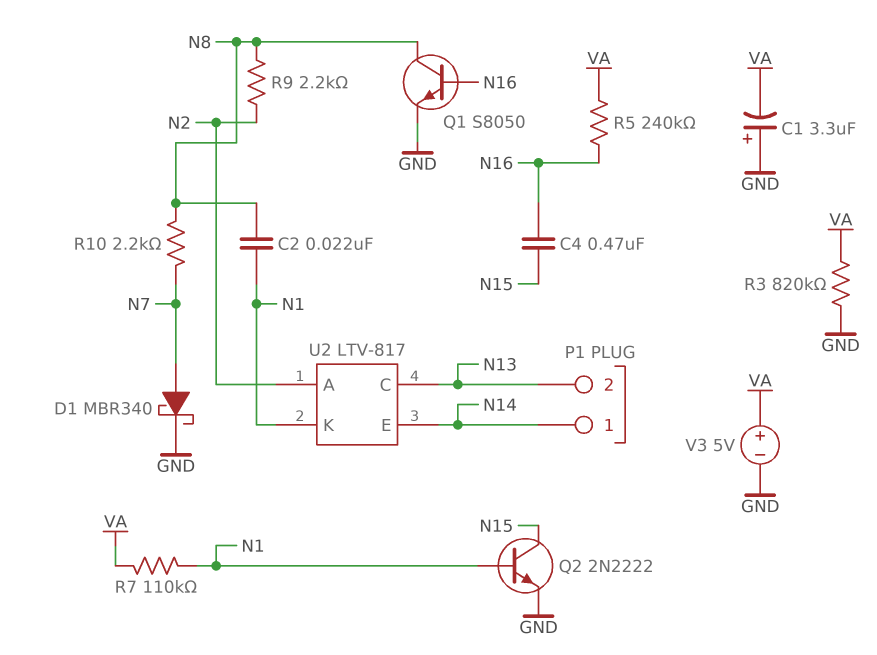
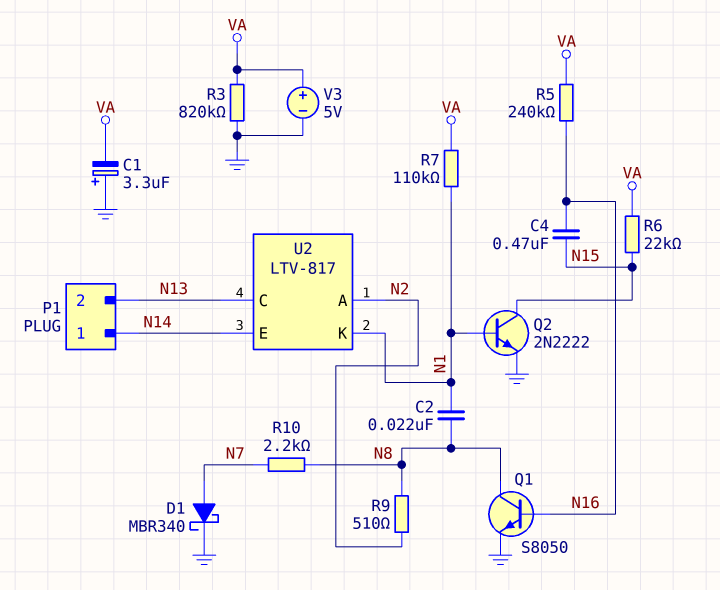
R6: none -> 22k (N15, VA)
R9: 2.2k (N2, N8) -> 510 (N2, N8)

